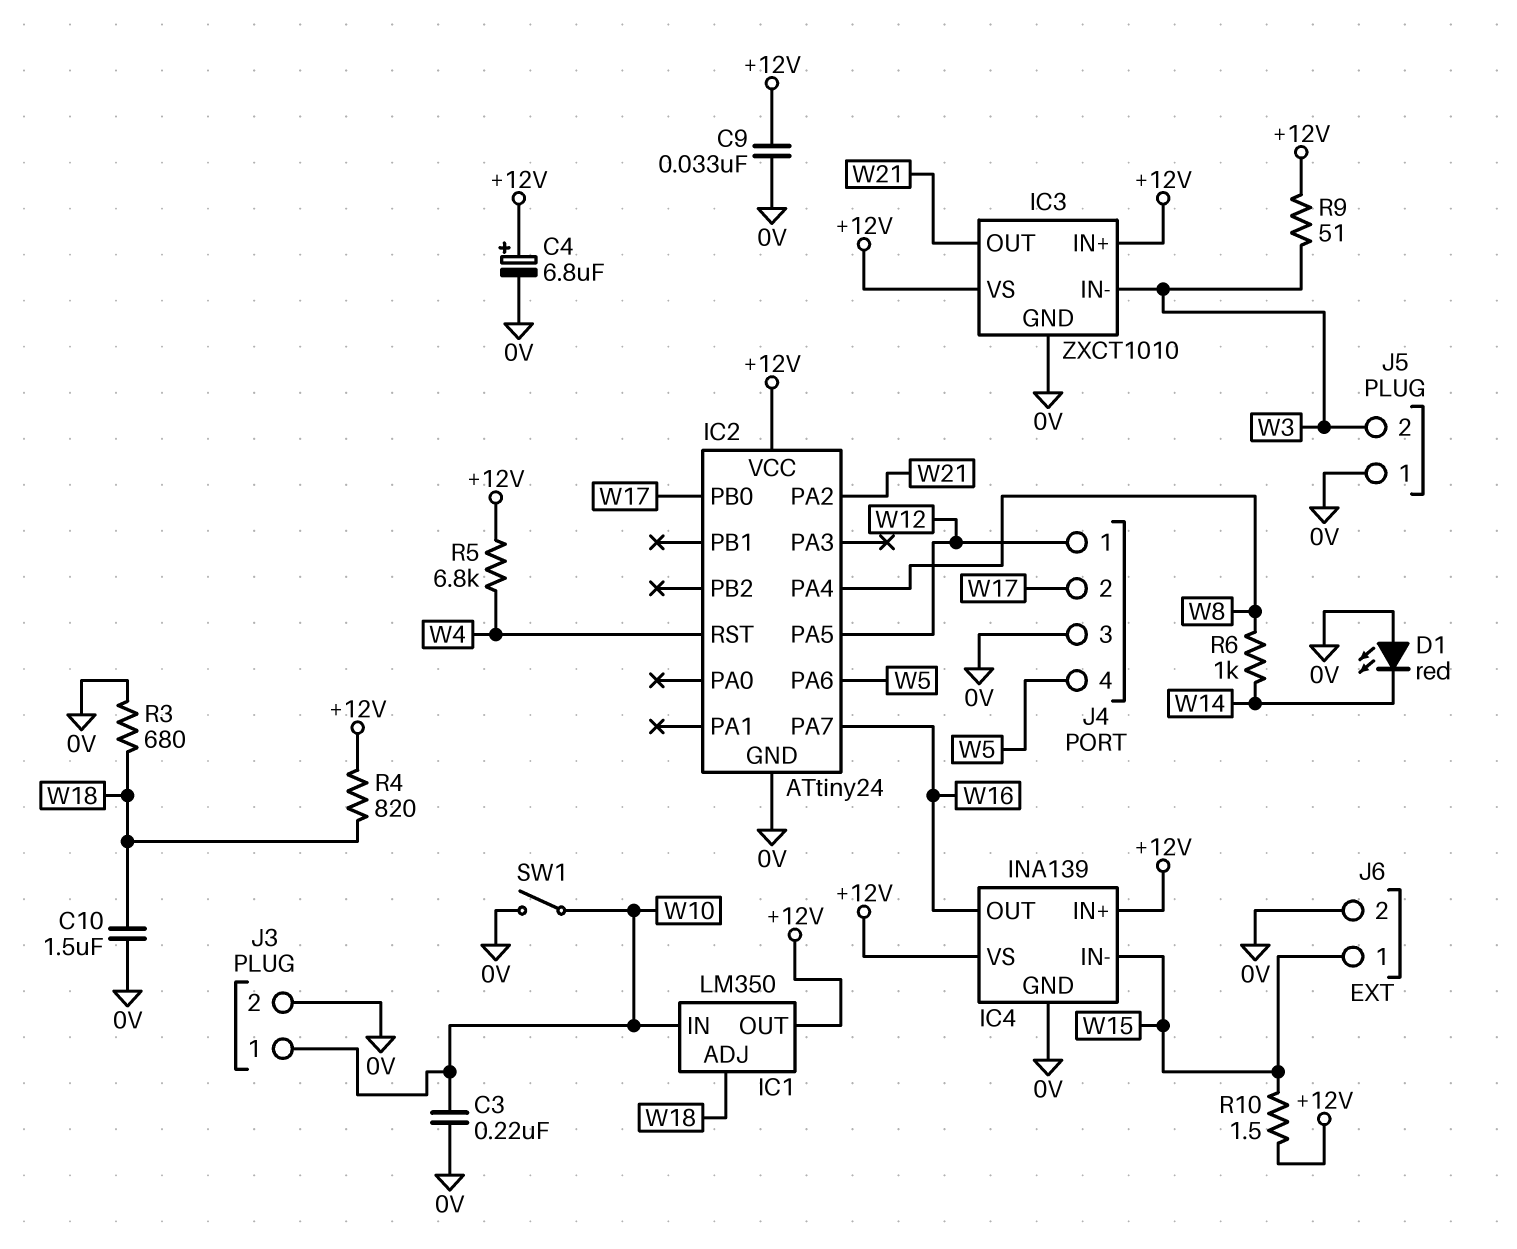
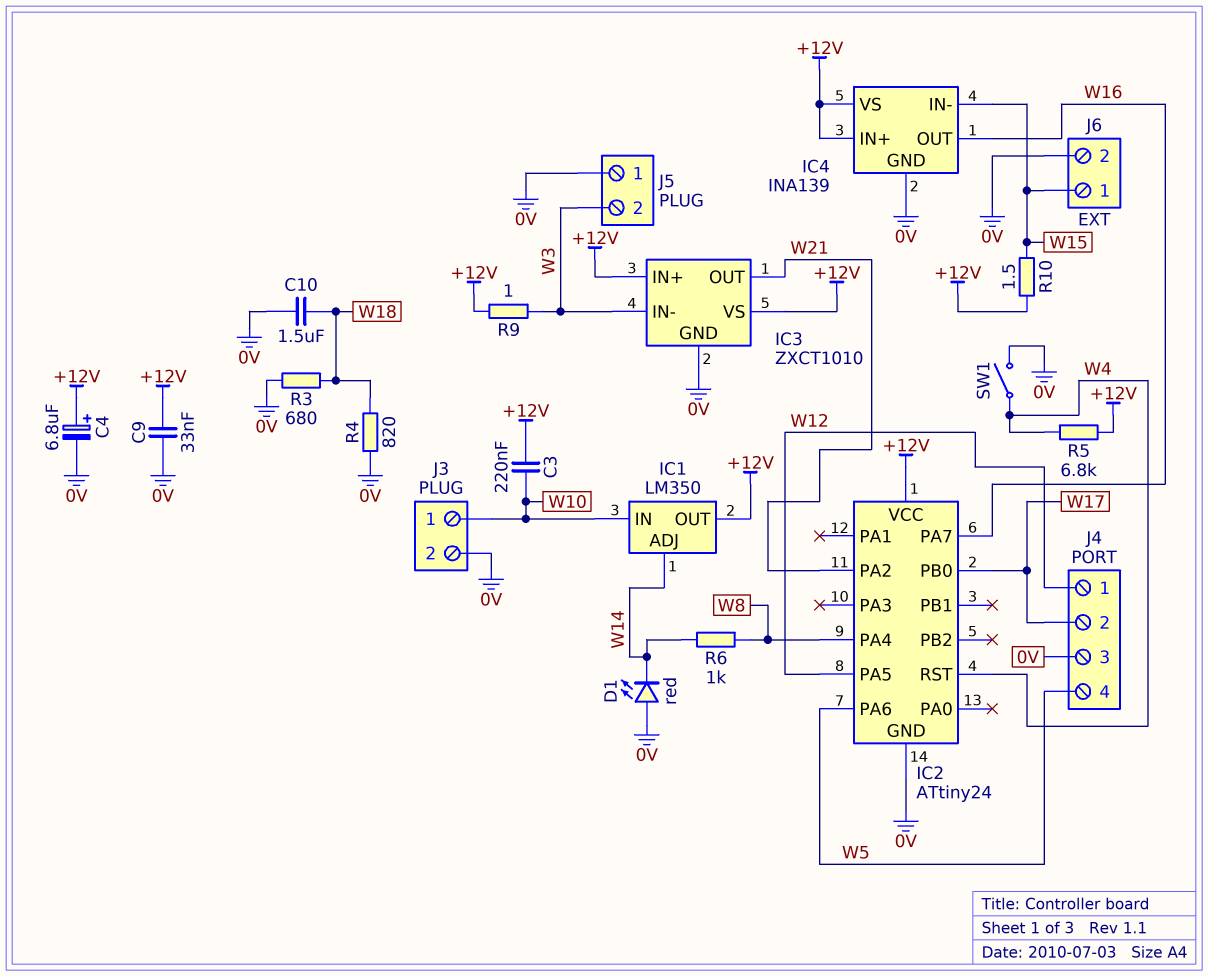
C3: 220nF (0V, W10) -> 220nF (+12V, W10)
IC1 pin ADJ: W18 -> W14
R4: 820 (+12V, W18) -> 820 (0V, W18)
R9: 51 (+12V, W3) -> 1 (+12V, W3)
SW1: switch (0V, W10) -> switch (0V, W4)

